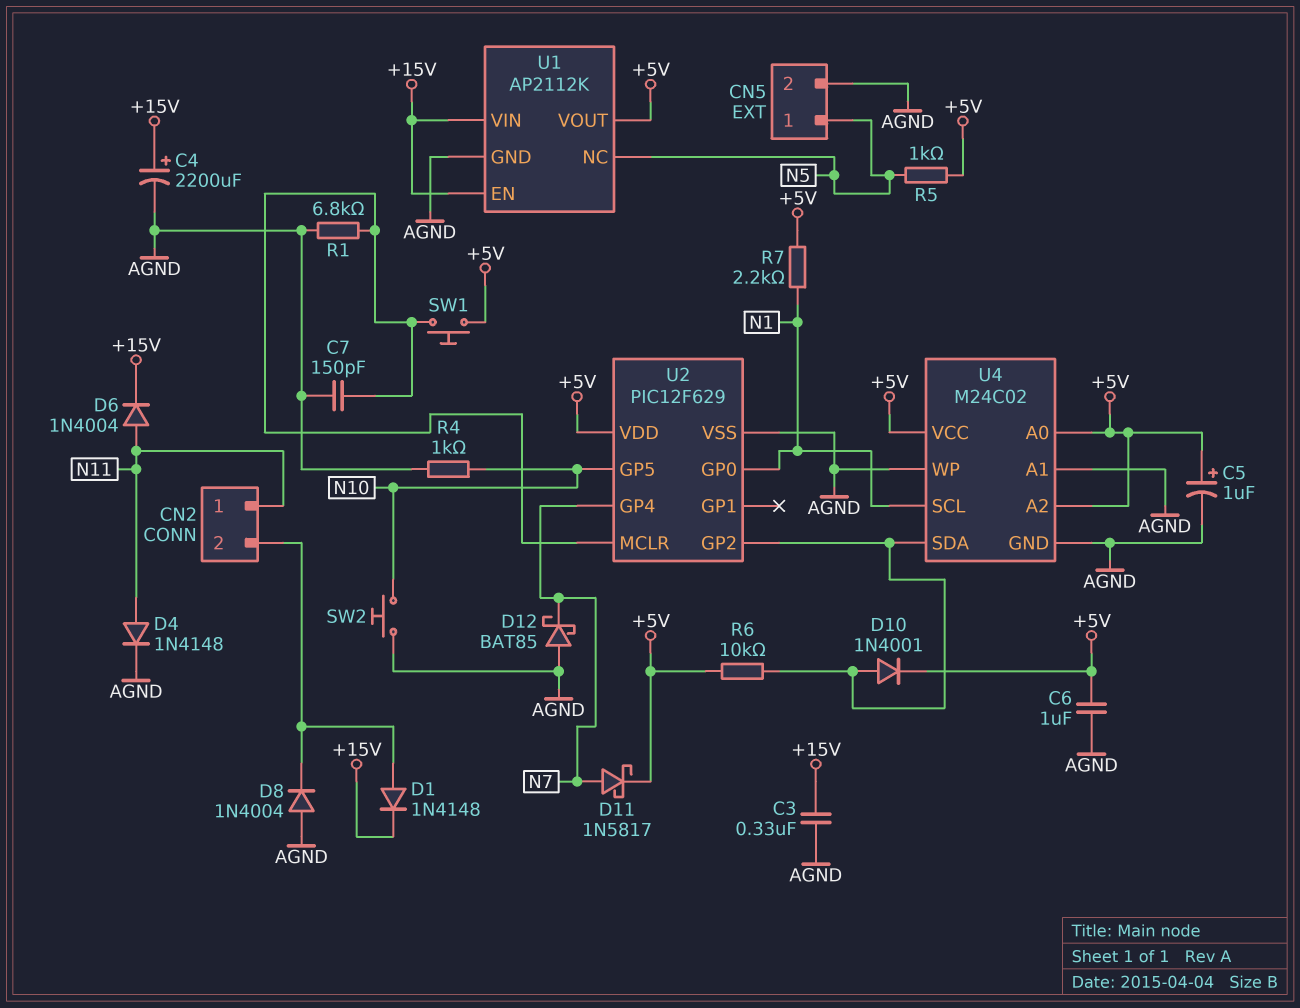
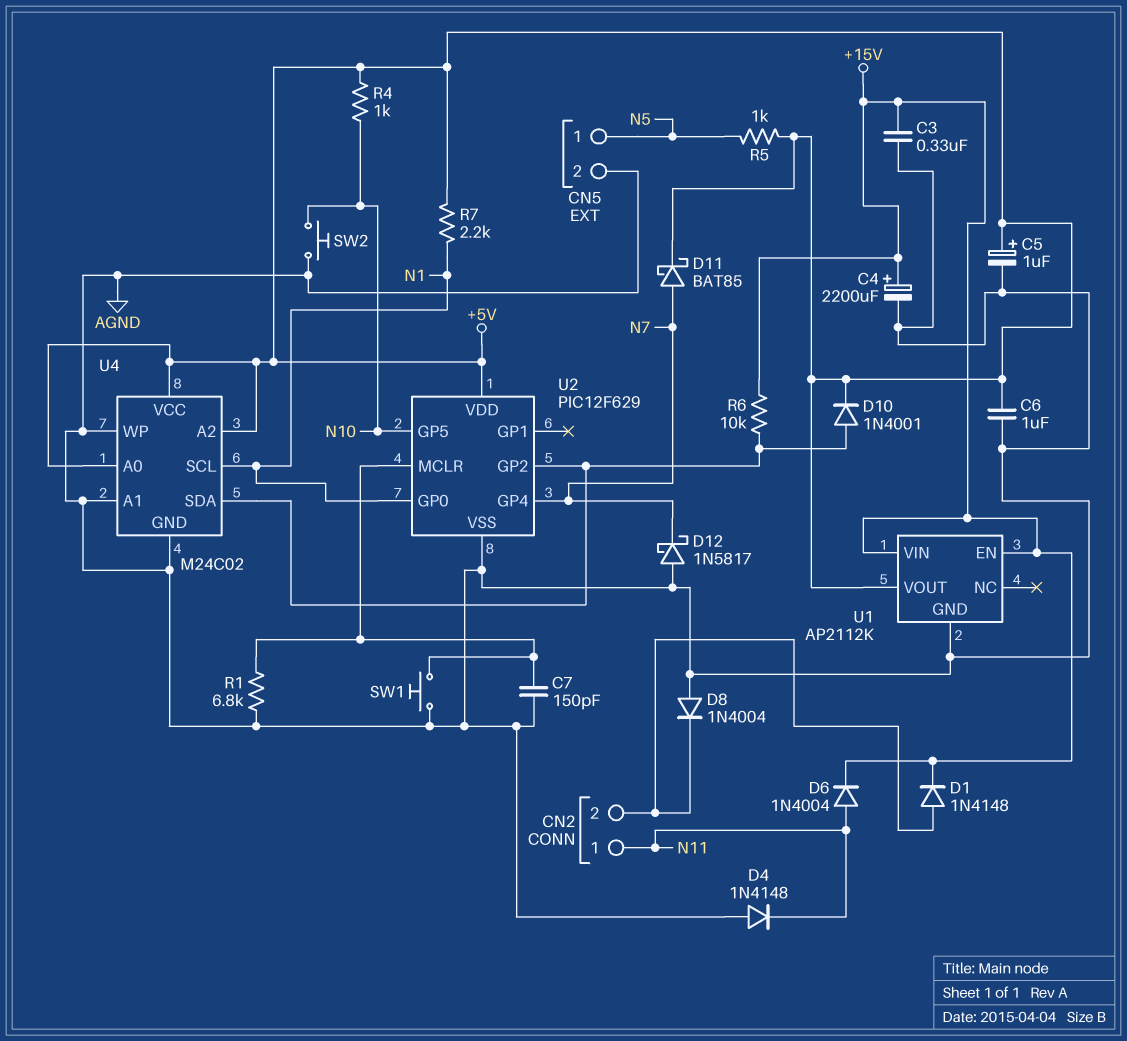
D4: diode 1N4148 (A N11, K AGND) -> diode 1N4148 (A AGND, K N11)
D11: schottky 1N5817 (A N7, K +5V) -> schottky BAT85 (A N7, K +5V)
D12: schottky BAT85 (A AGND, K N7) -> schottky 1N5817 (A AGND, K N7)
R4: 1k (AGND, N10) -> 1k (+5V, N10)
R6: 10k (+5V, U2/GP2) -> 10k (+15V, U2/GP2)
SW1: button (+5V, U2/MCLR) -> button (AGND, U2/MCLR)
U1 pin NC: N5 -> none

